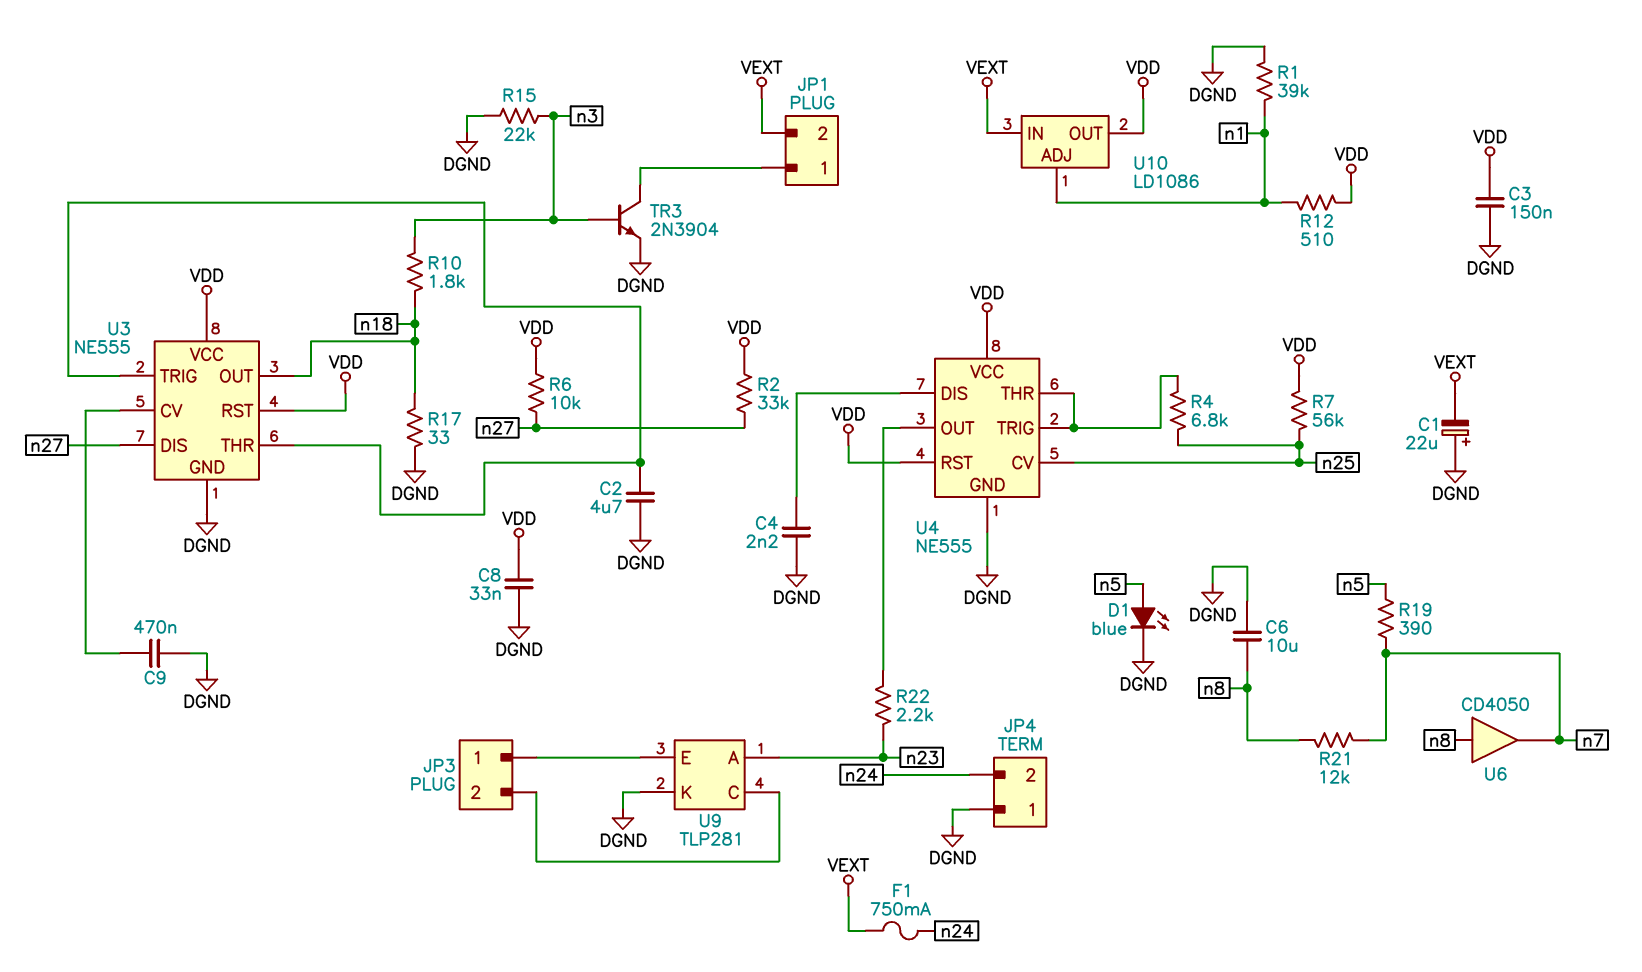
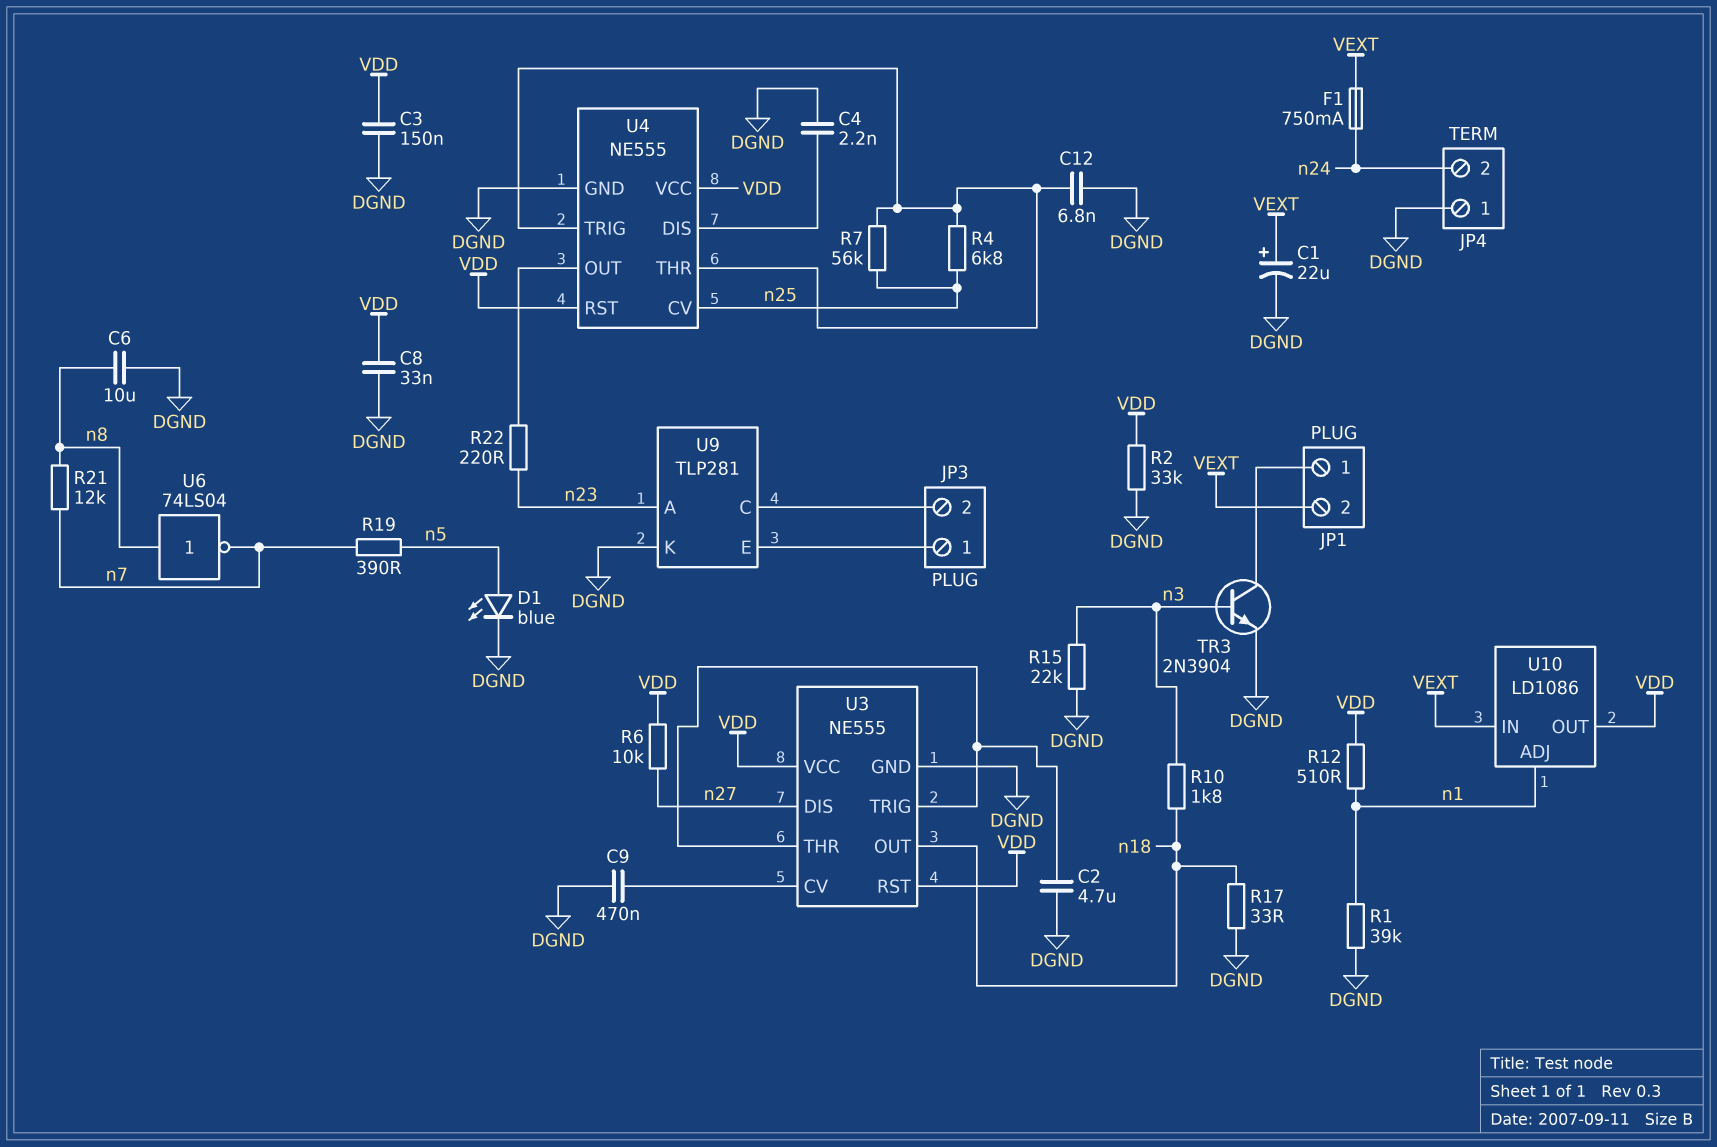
C1: 22uF (plus DGND, minus VEXT) -> 22uF (plus VEXT, minus DGND)
C12: none -> 6.8nF (DGND, U4/THR)
R2: 33k (VDD, n27) -> 33k (DGND, VDD)
R7: 56k (VDD, n25) -> 56k (U4/THR, n25)
R22: 2.2k (U4/OUT, n23) -> 220 (U4/OUT, n23)
U6: buffer CD4050 (in n8, out n7) -> NOT 74LS04 (in n8, out n7)

